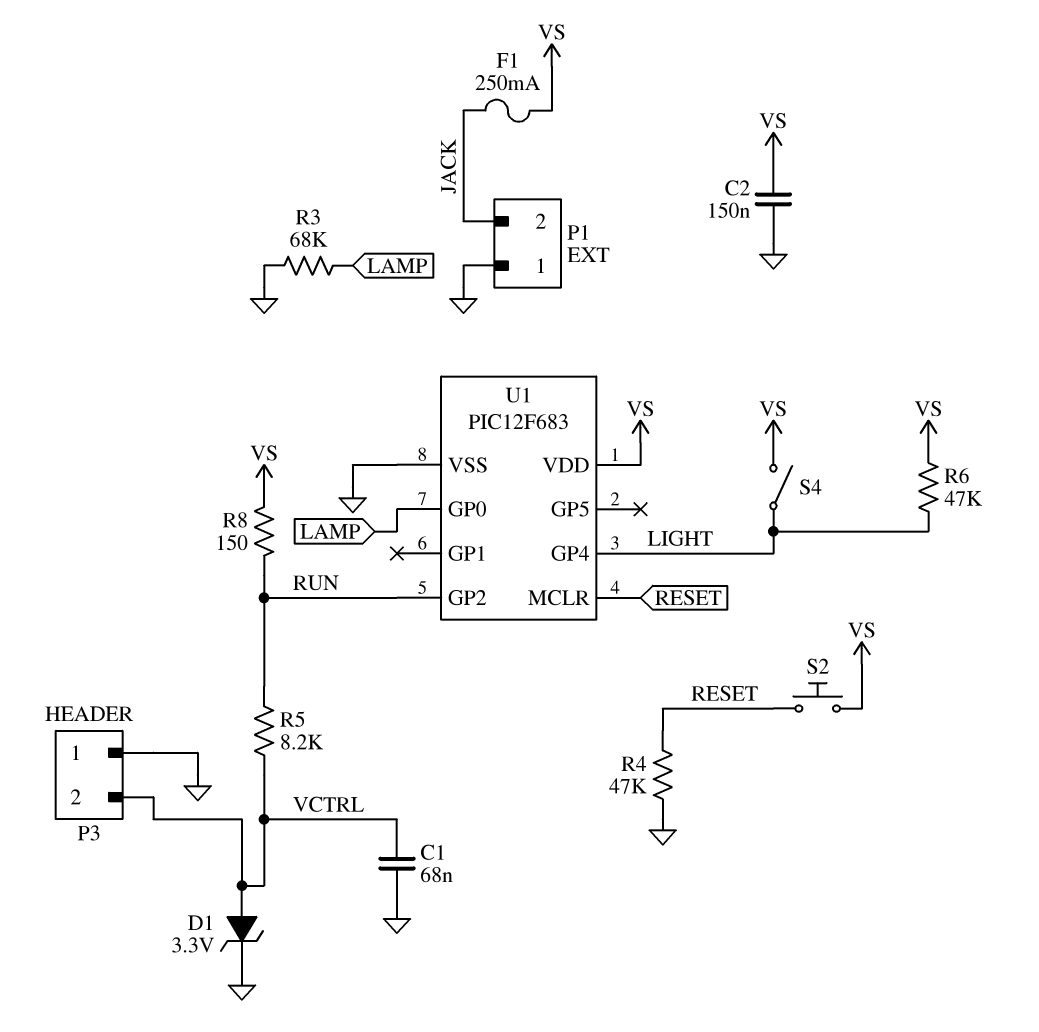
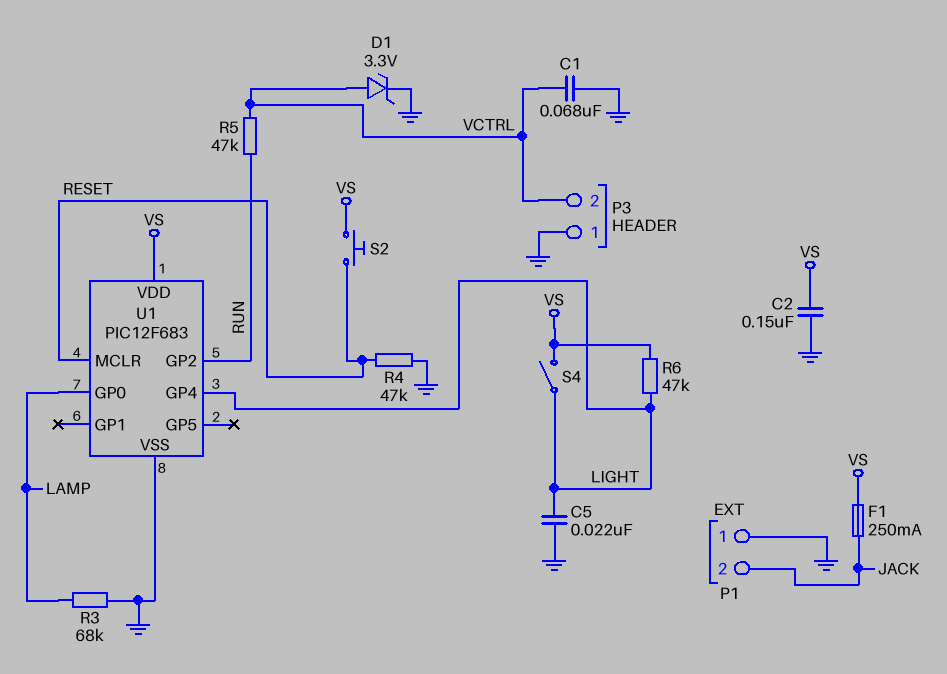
C5: none -> 22nF (GND, LIGHT)
R5: 8.2k (RUN, VCTRL) -> 47k (RUN, VCTRL)
R8: 150 (RUN, VS) -> none

